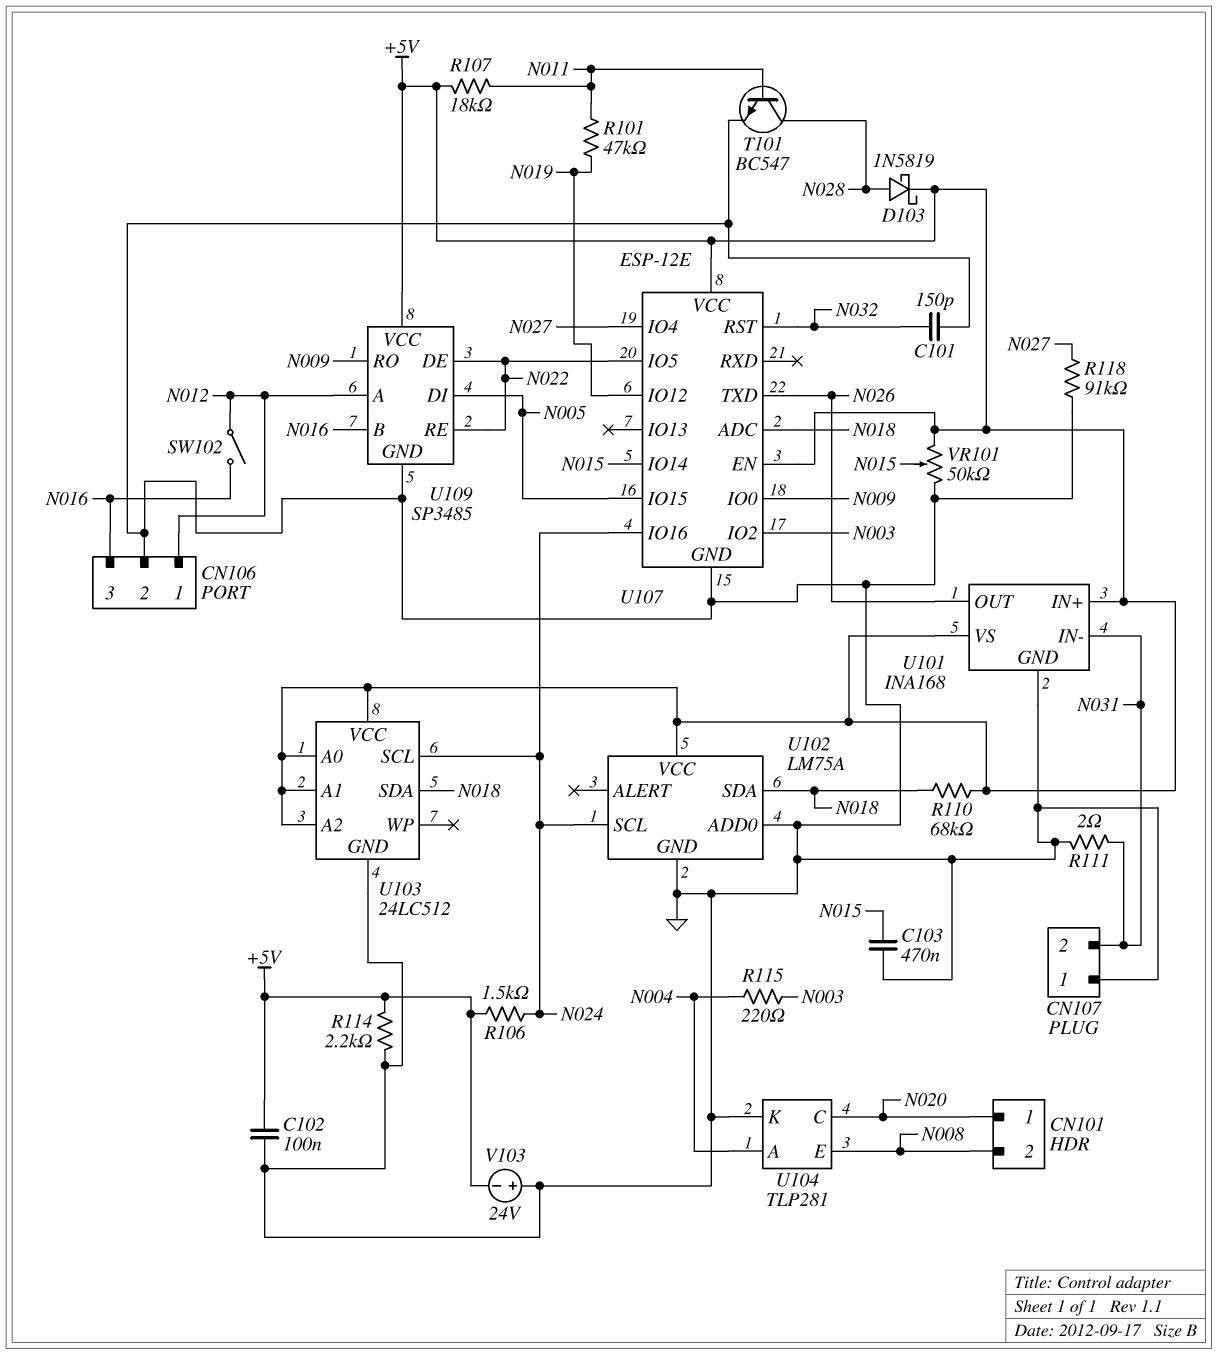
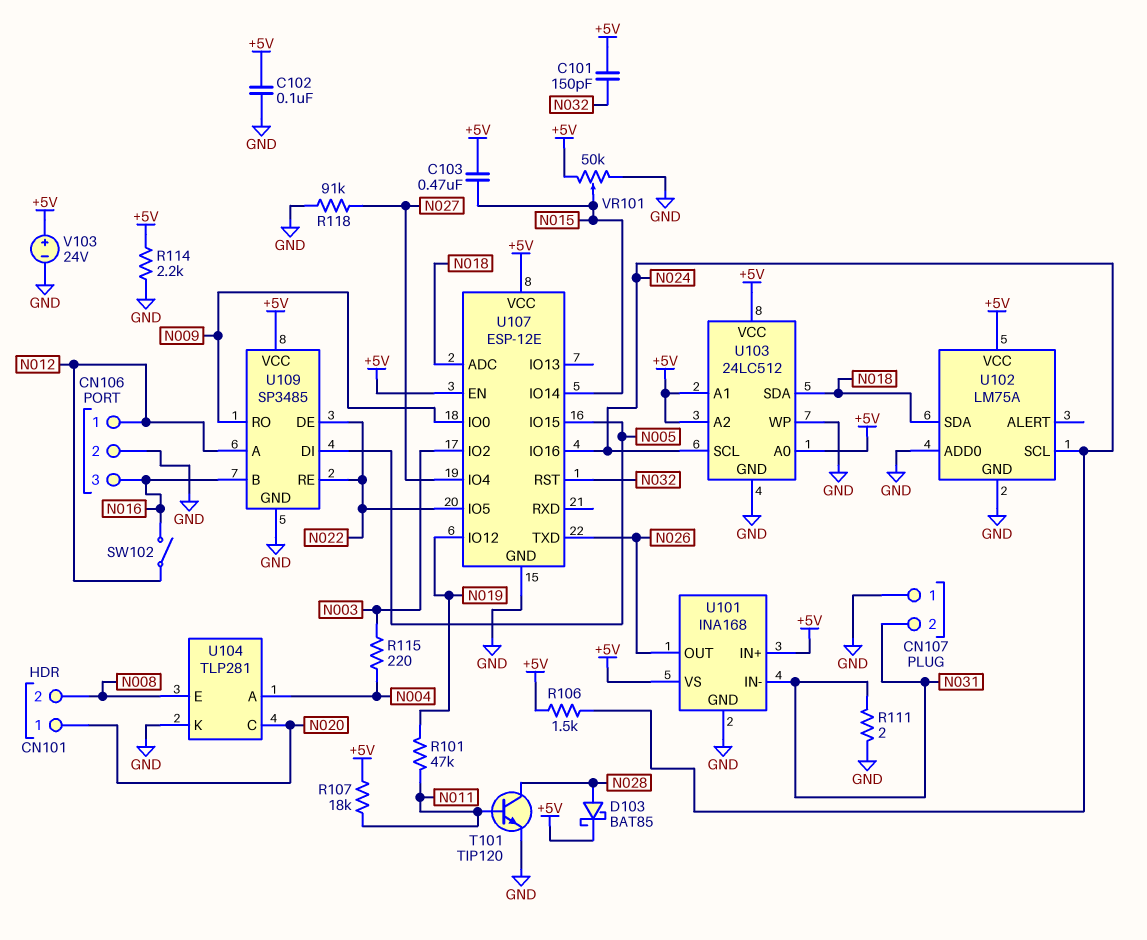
C101: 150pF (GND, N032) -> 150pF (+5V, N032)
C103: 470nF (GND, N015) -> 470nF (+5V, N015)
D103: schottky 1N5819 (A N028, K +5V) -> schottky BAT85 (A N028, K +5V)
R110: 68k (+5V, N018) -> none
T101: NPN BC547 (B N011, C N028, E GND) -> NPN TIP120 (B N011, C N028, E GND)
U103 pin WP: none -> GND
V103: 24V (plus GND, minus +5V) -> 24V (plus +5V, minus GND)

